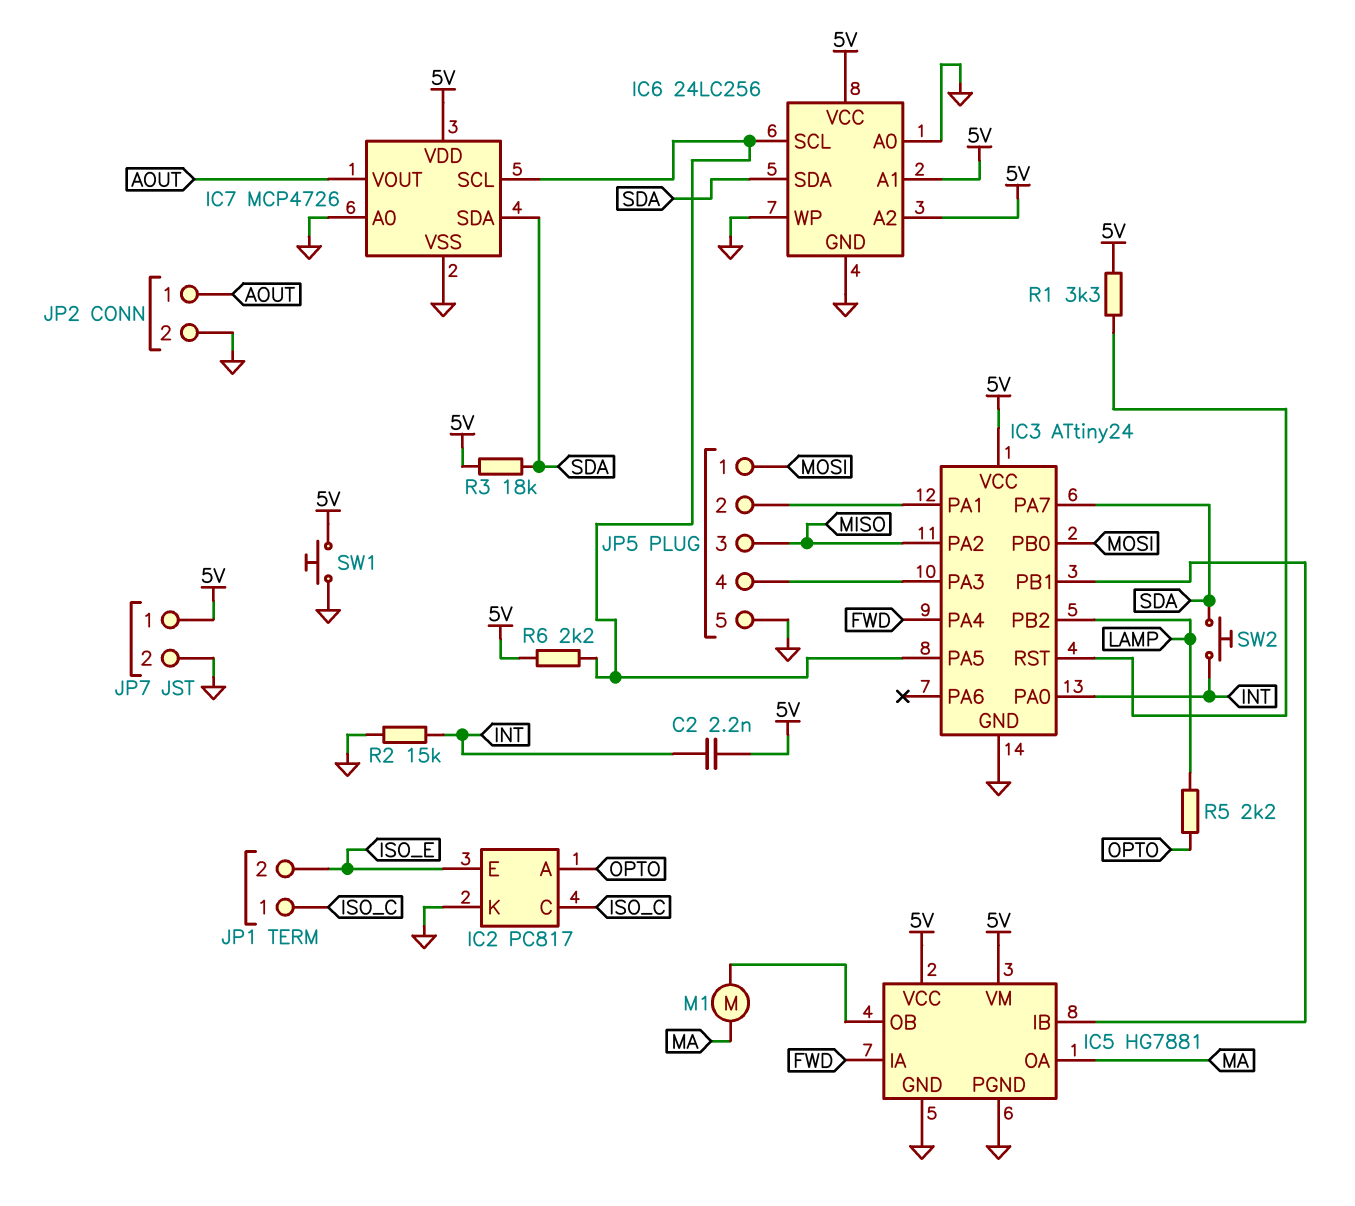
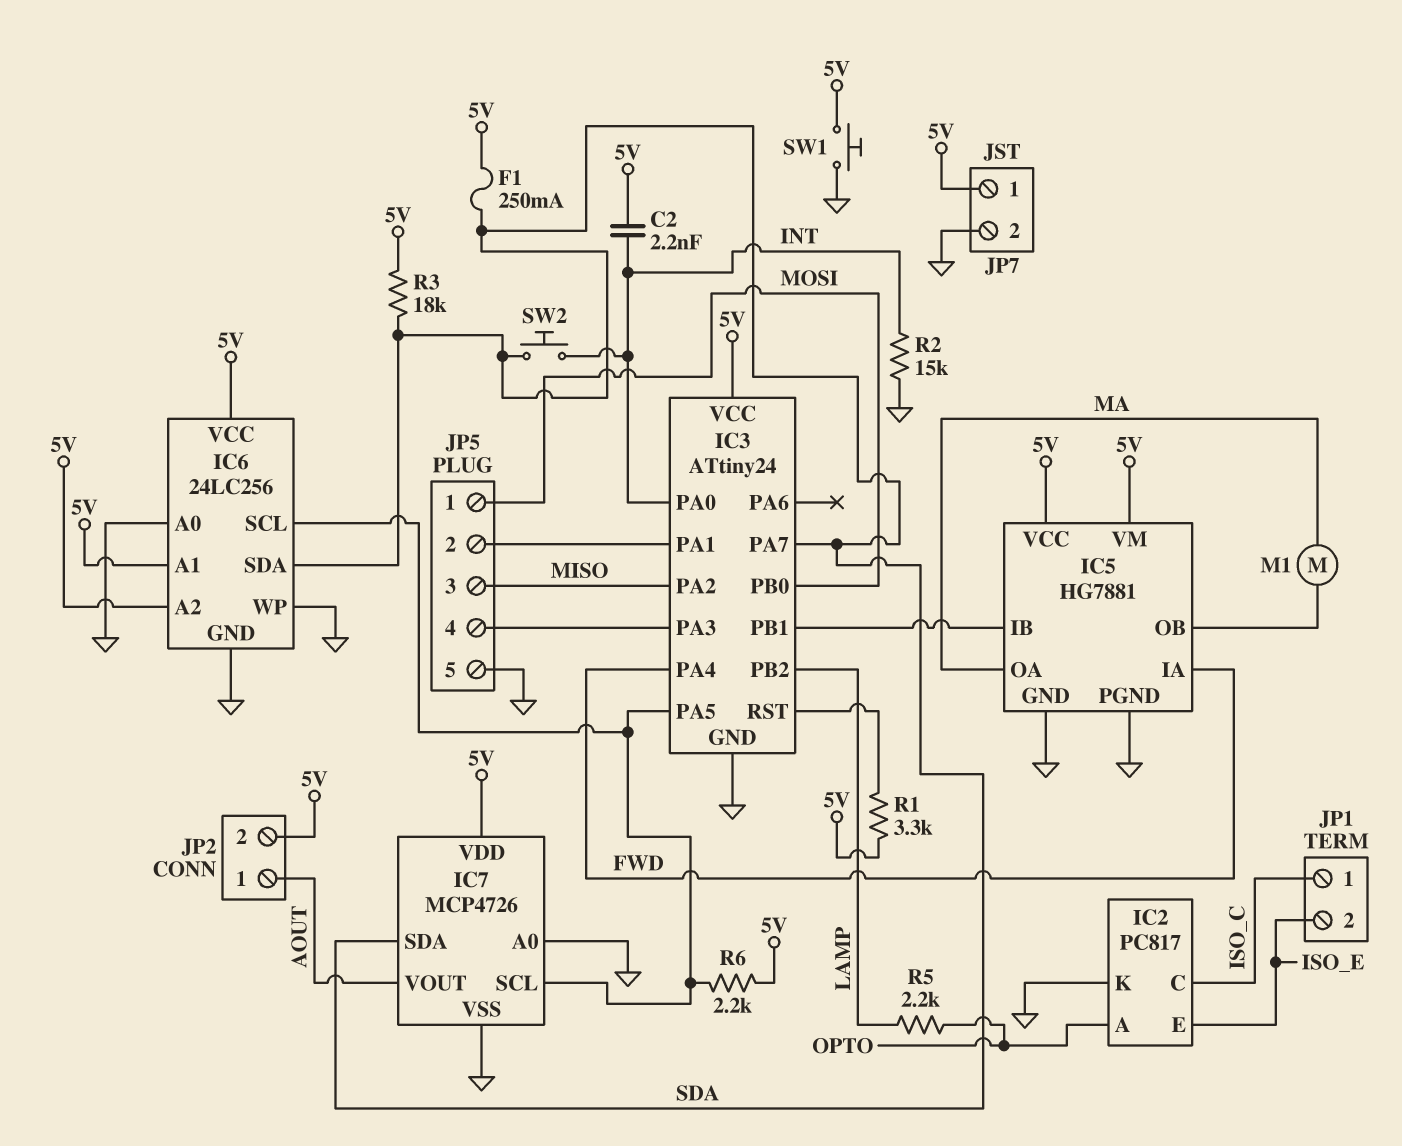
F1: none -> 250mA (5V, SDA)
JP2 pin 2: GND -> 5V

